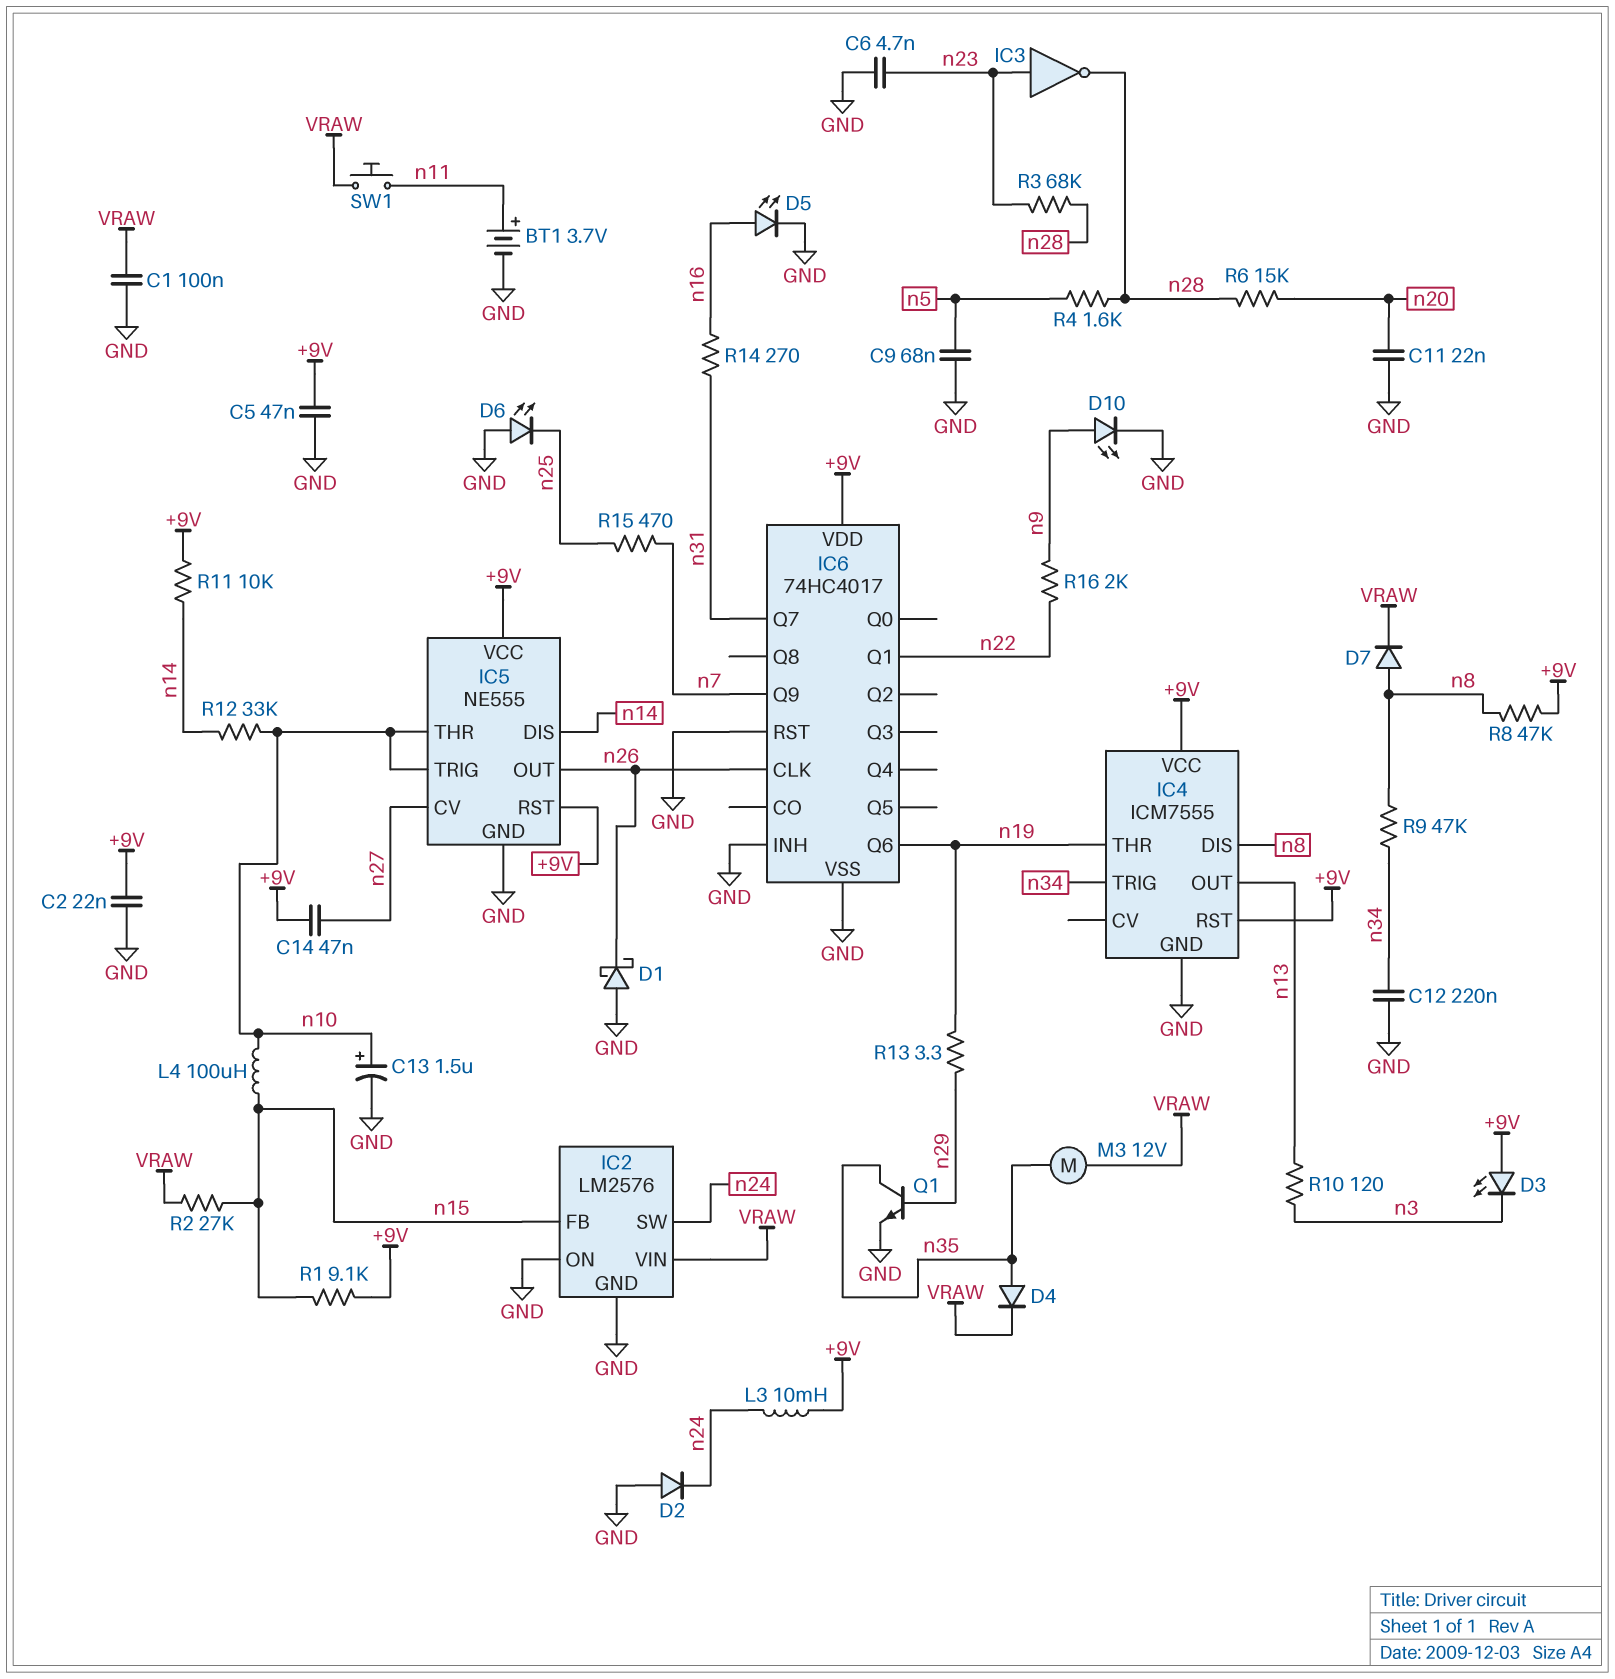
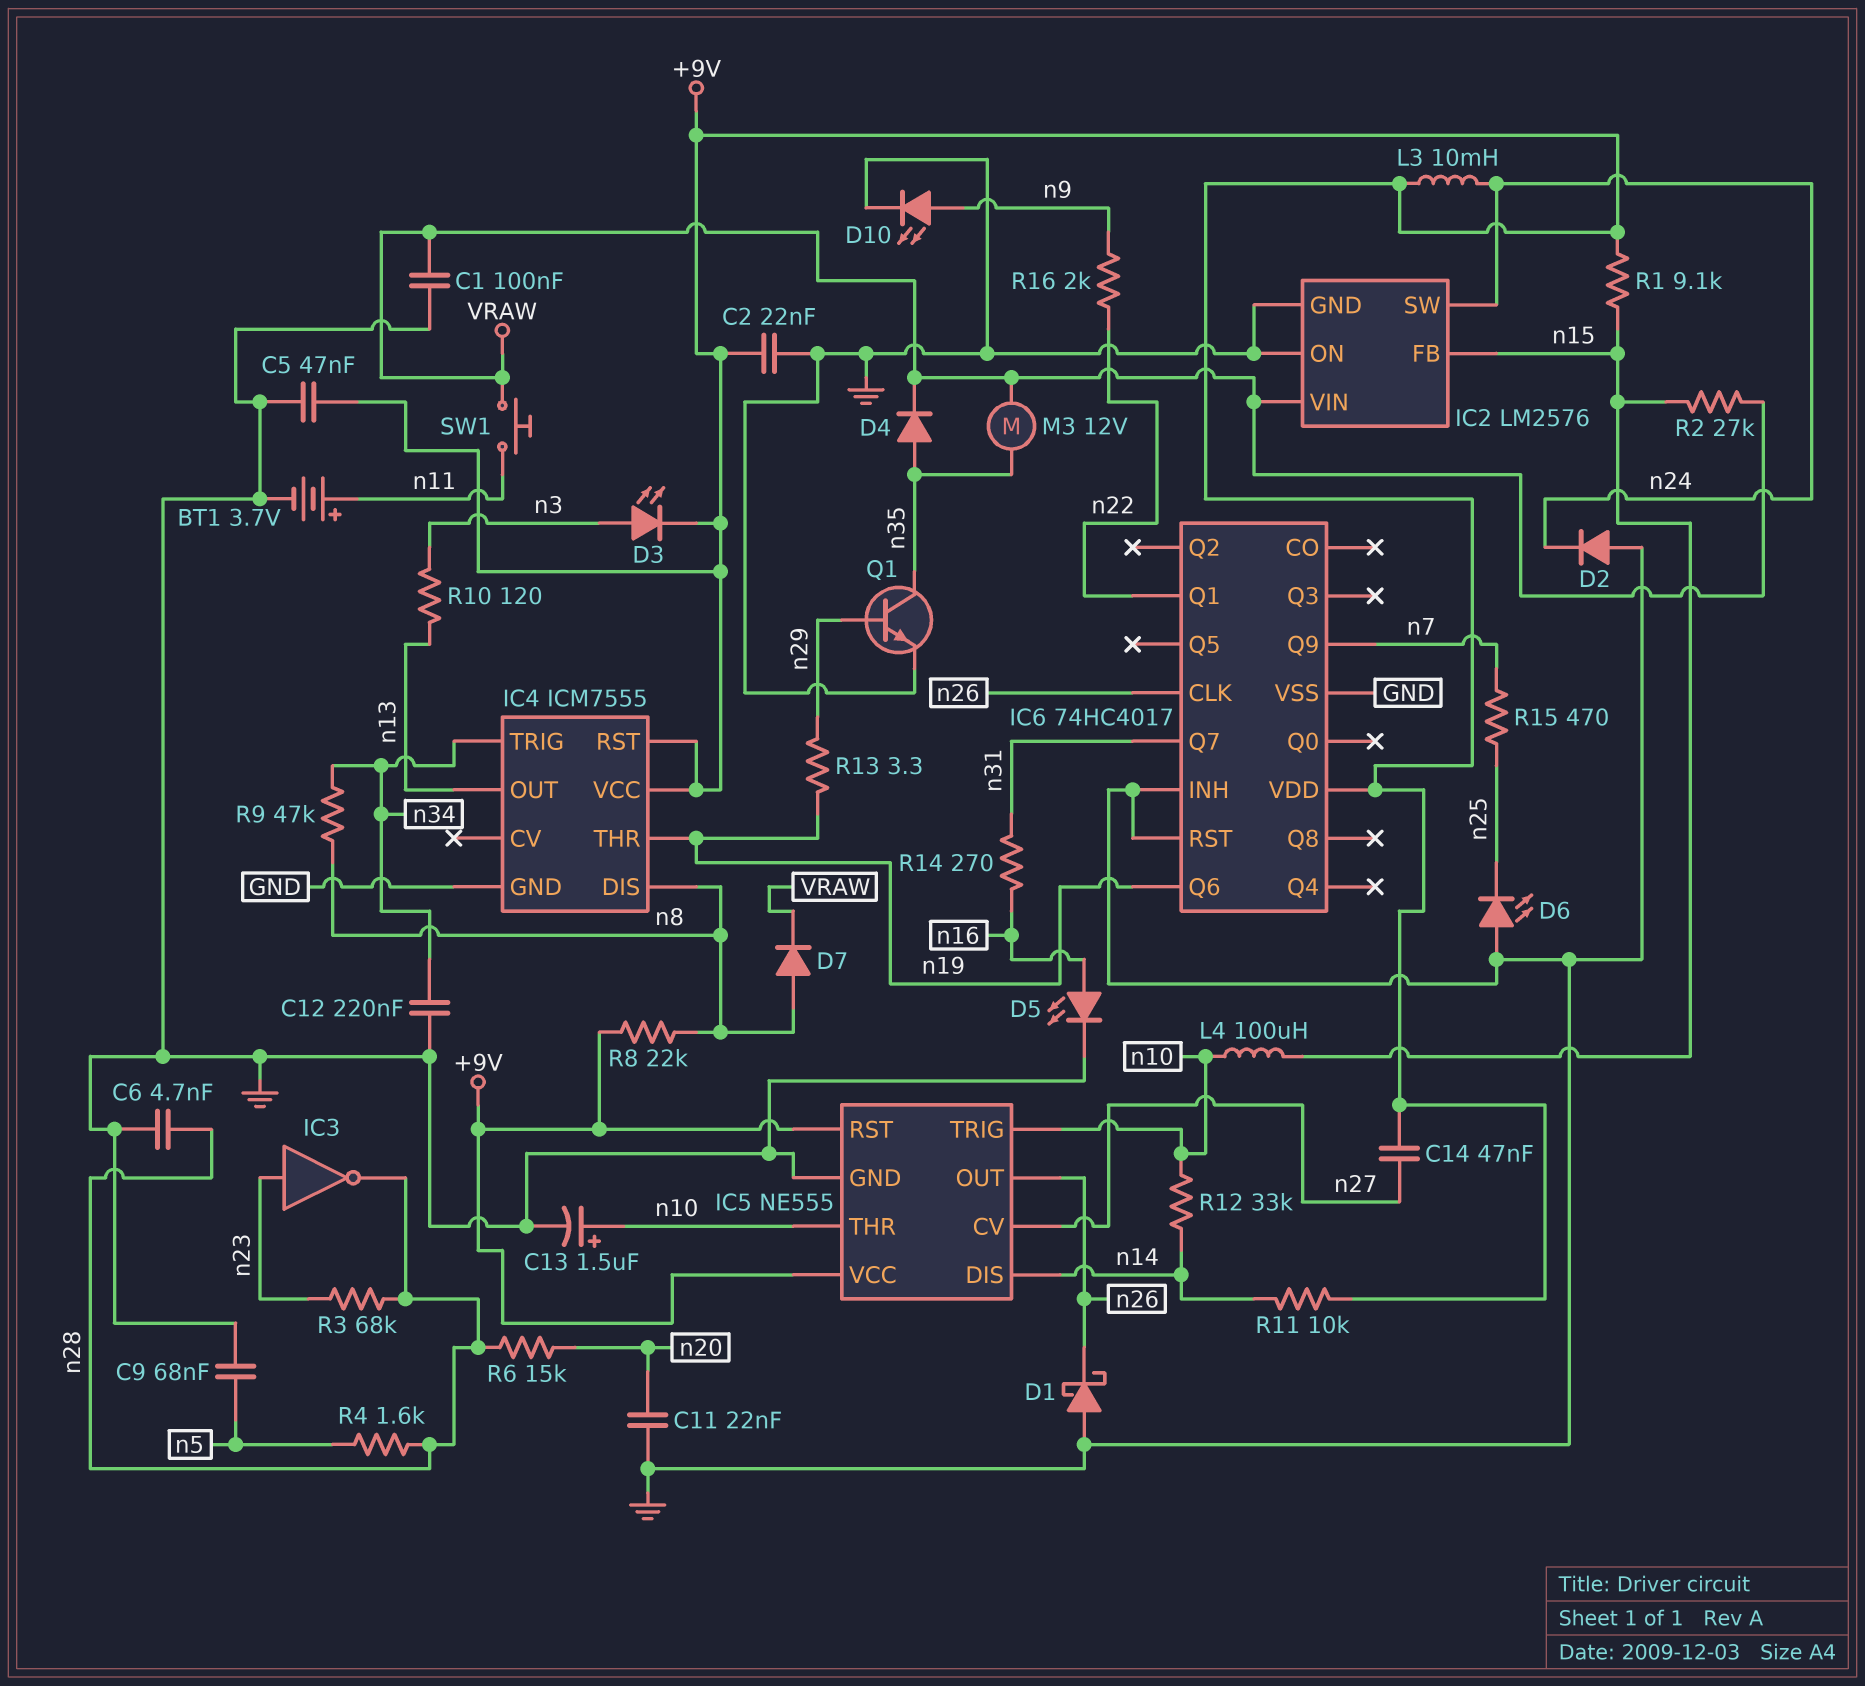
C6: 4.7nF (GND, n23) -> 4.7nF (GND, n28)
D3: LED (A +9V, K n3) -> LED (A n3, K +9V)
R8: 47k (+9V, n8) -> 22k (+9V, n8)

